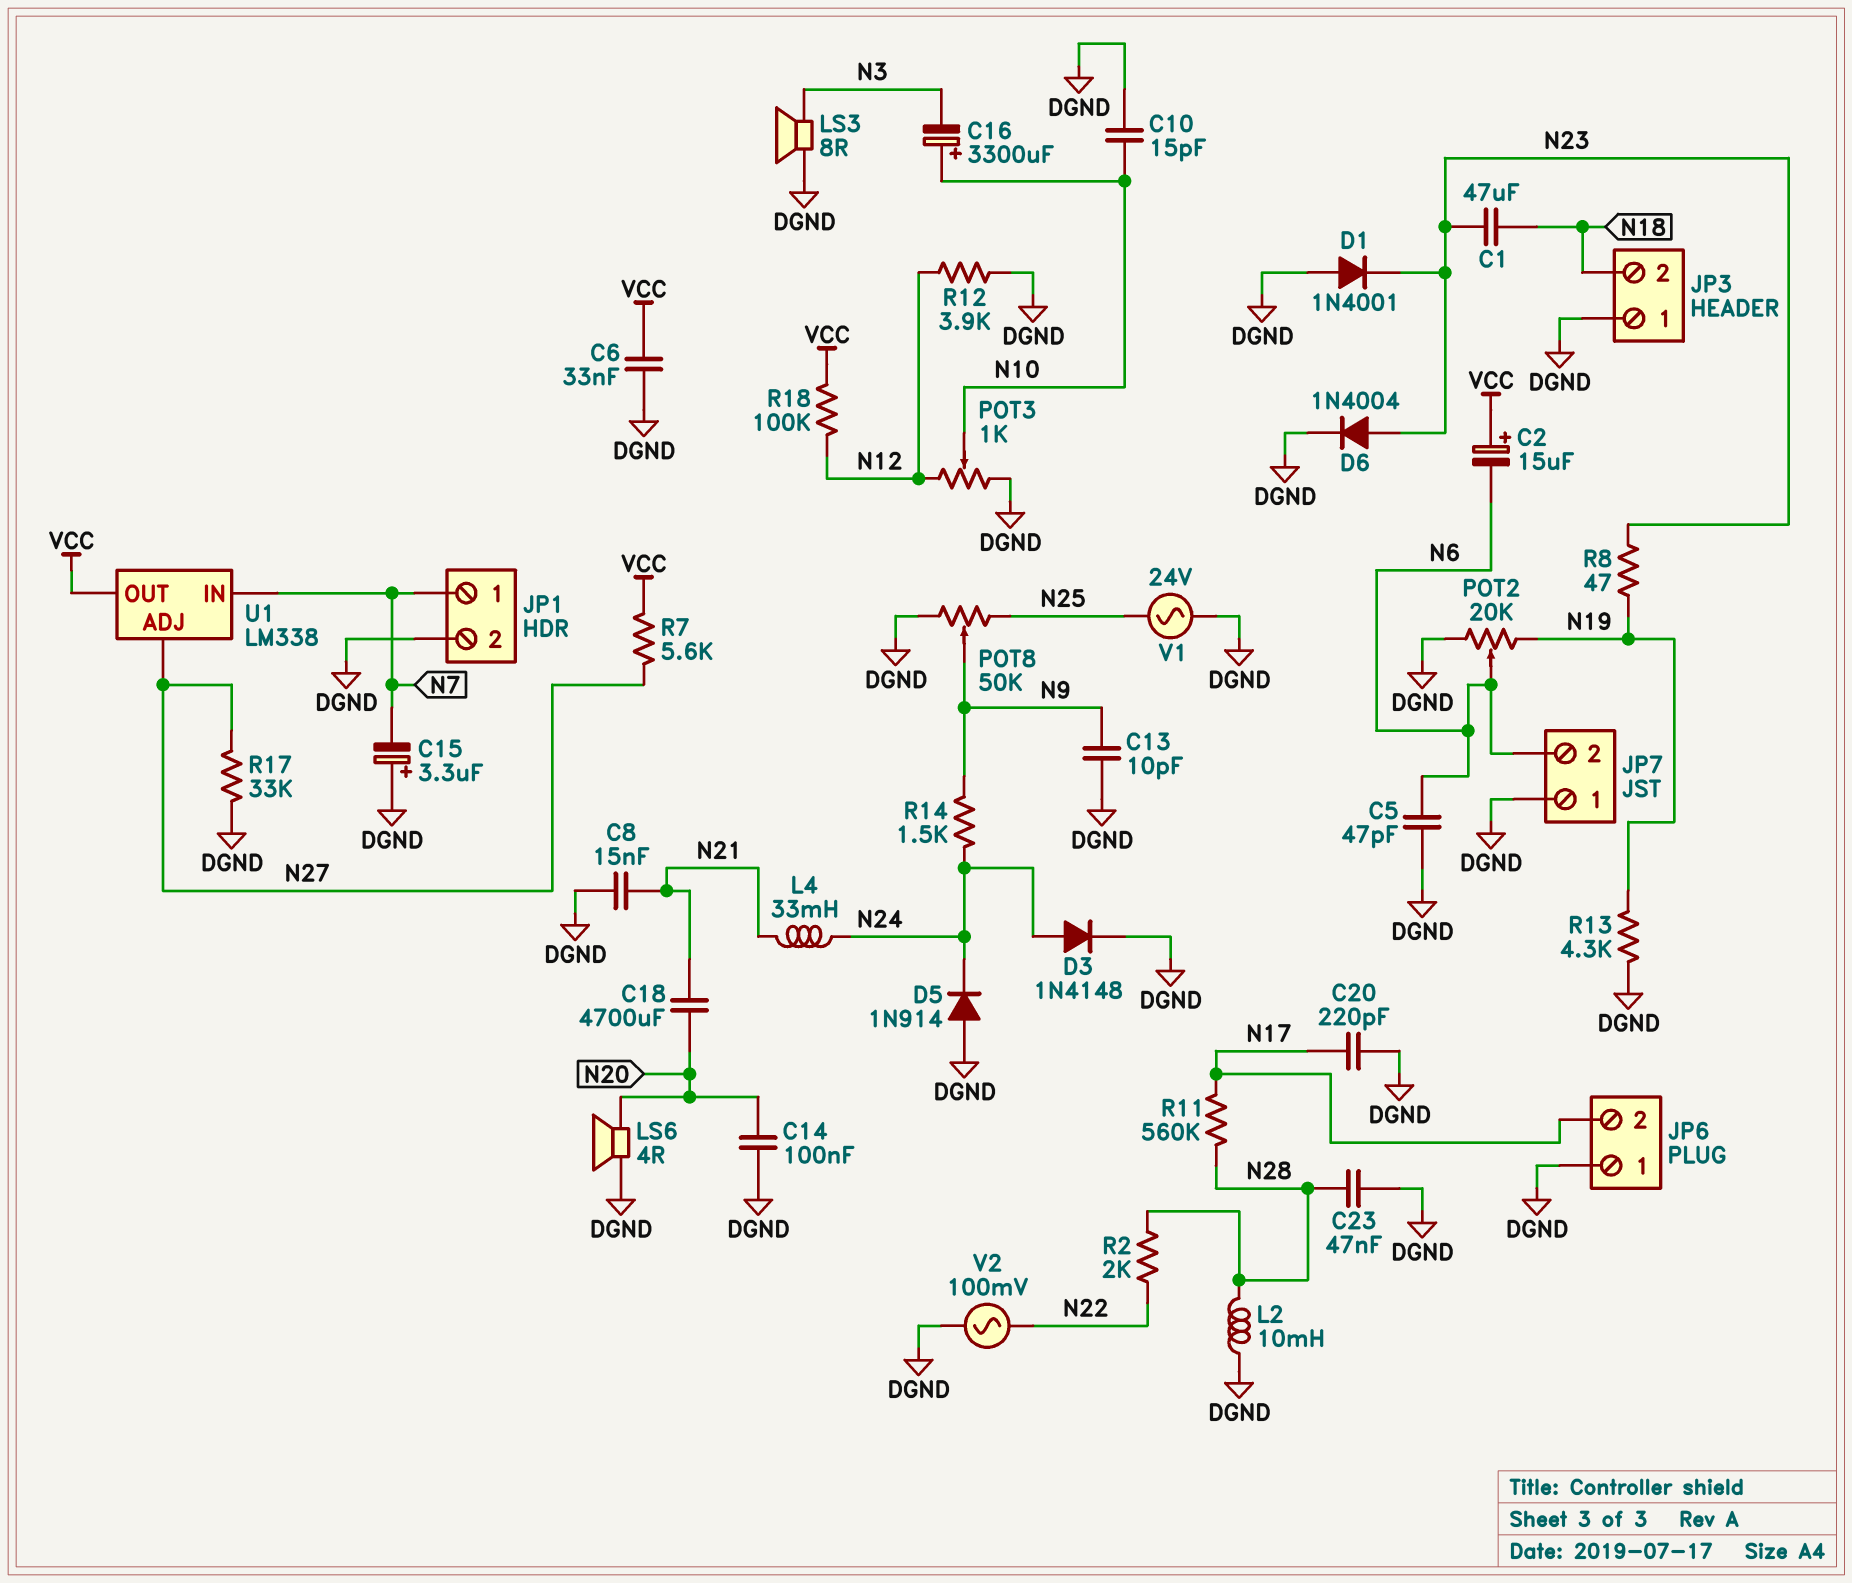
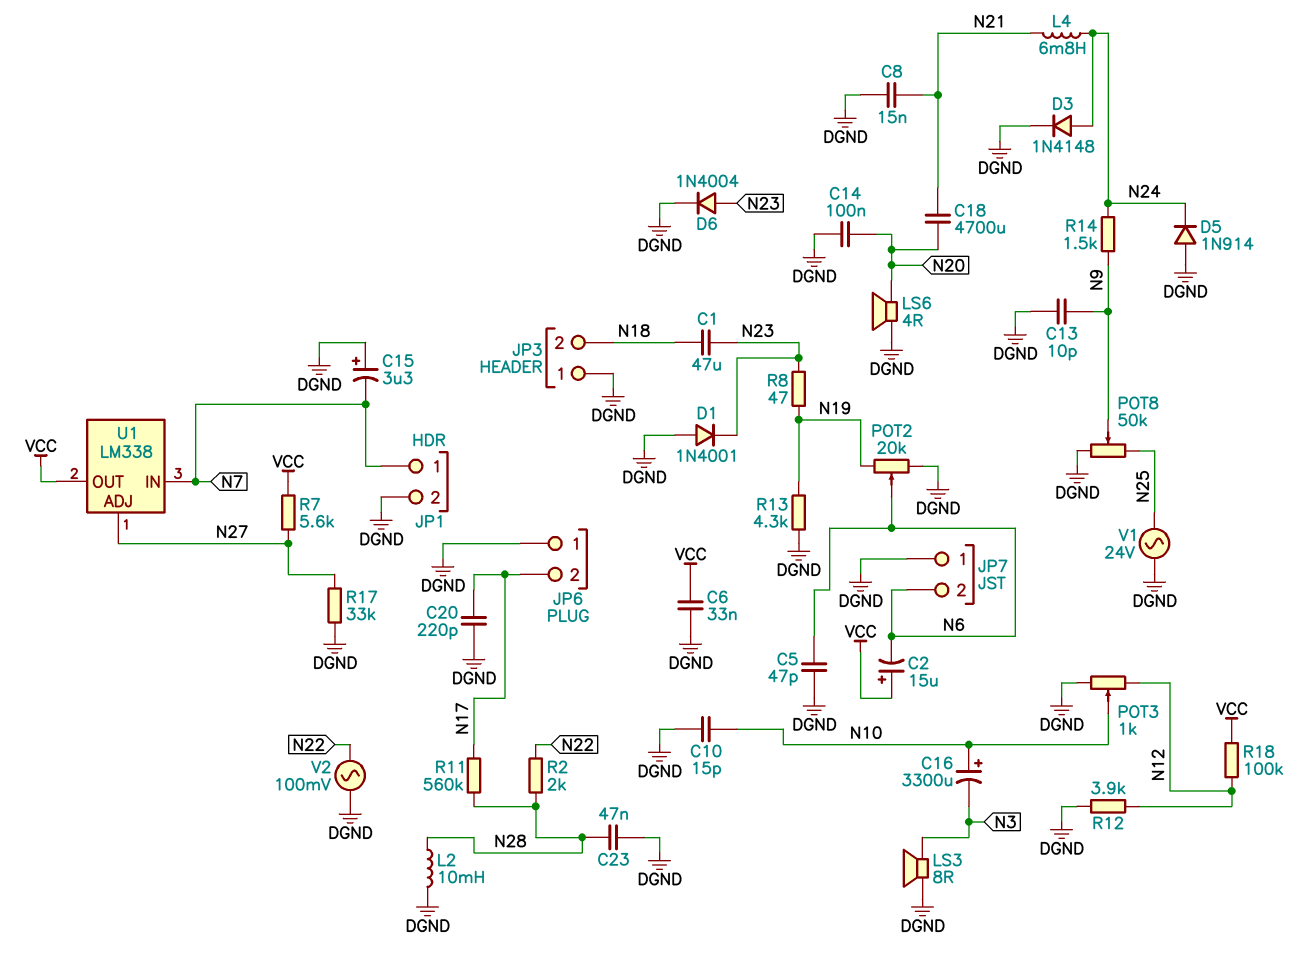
L4: 33mH (N21, N24) -> 6.8mH (N21, N24)

